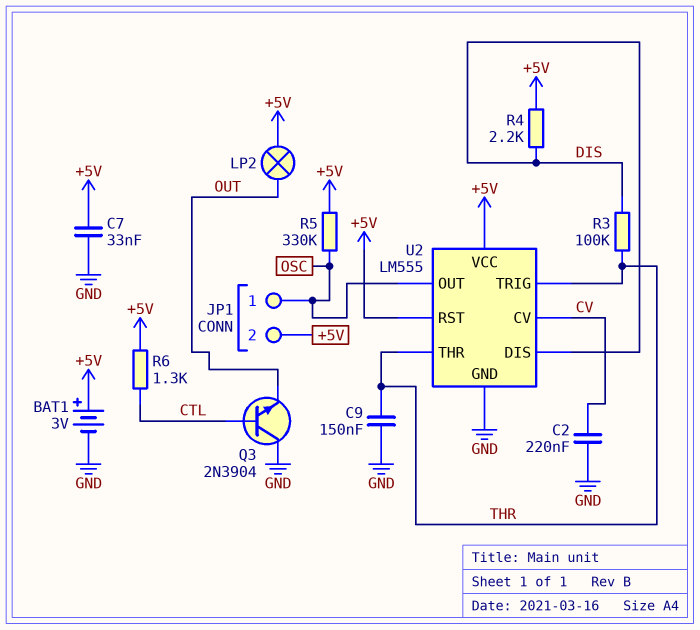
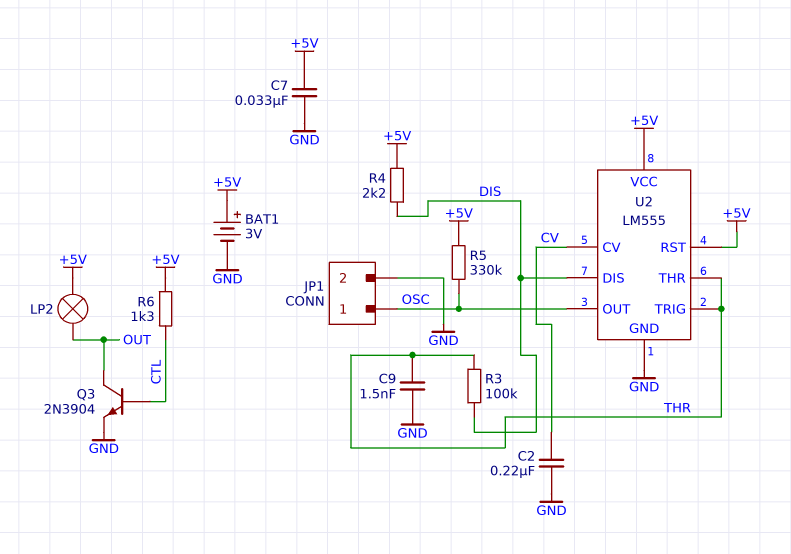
C9: 150nF (GND, THR) -> 1.5nF (GND, THR)
JP1 pin 2: +5V -> GND
Q3: NPN 2N3904 (B CTL, C GND, E OUT) -> NPN 2N3904 (B CTL, C OUT, E GND)

